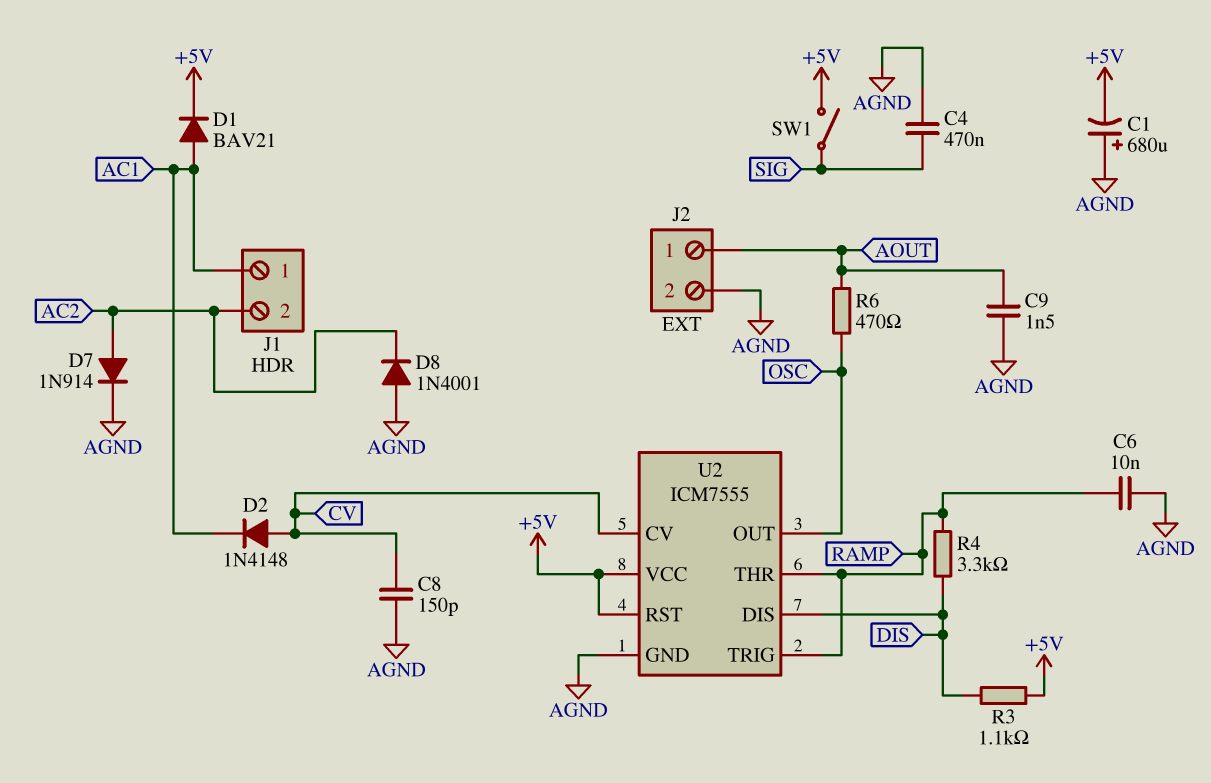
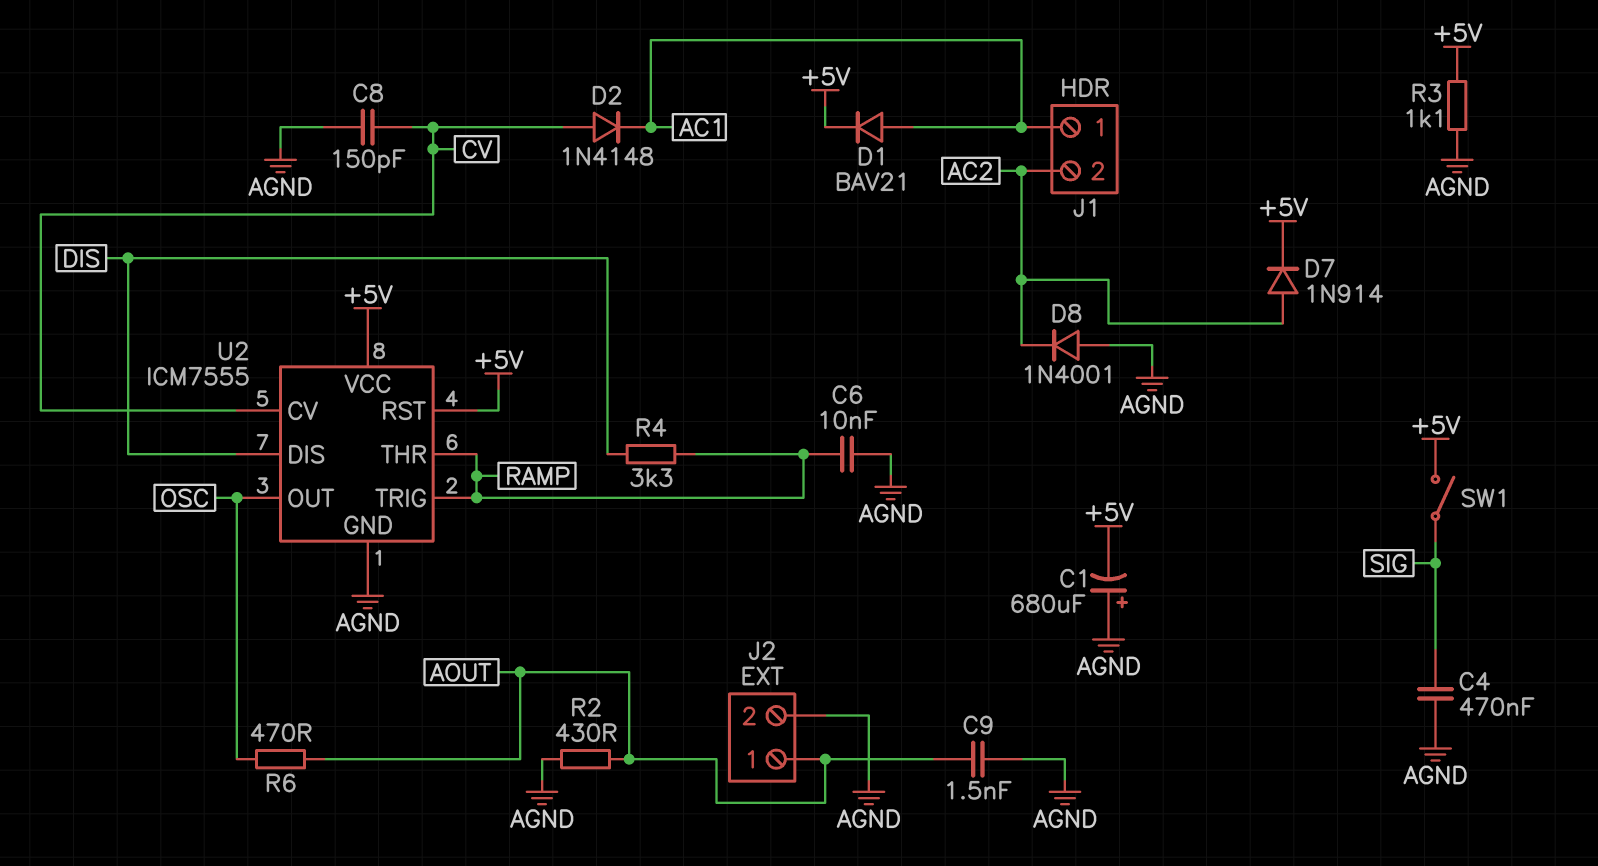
D7: diode 1N914 (A AC2, K AGND) -> diode 1N914 (A AC2, K +5V)
R2: none -> 430 (AGND, AOUT)
R3: 1.1k (+5V, DIS) -> 1.1k (+5V, AGND)

